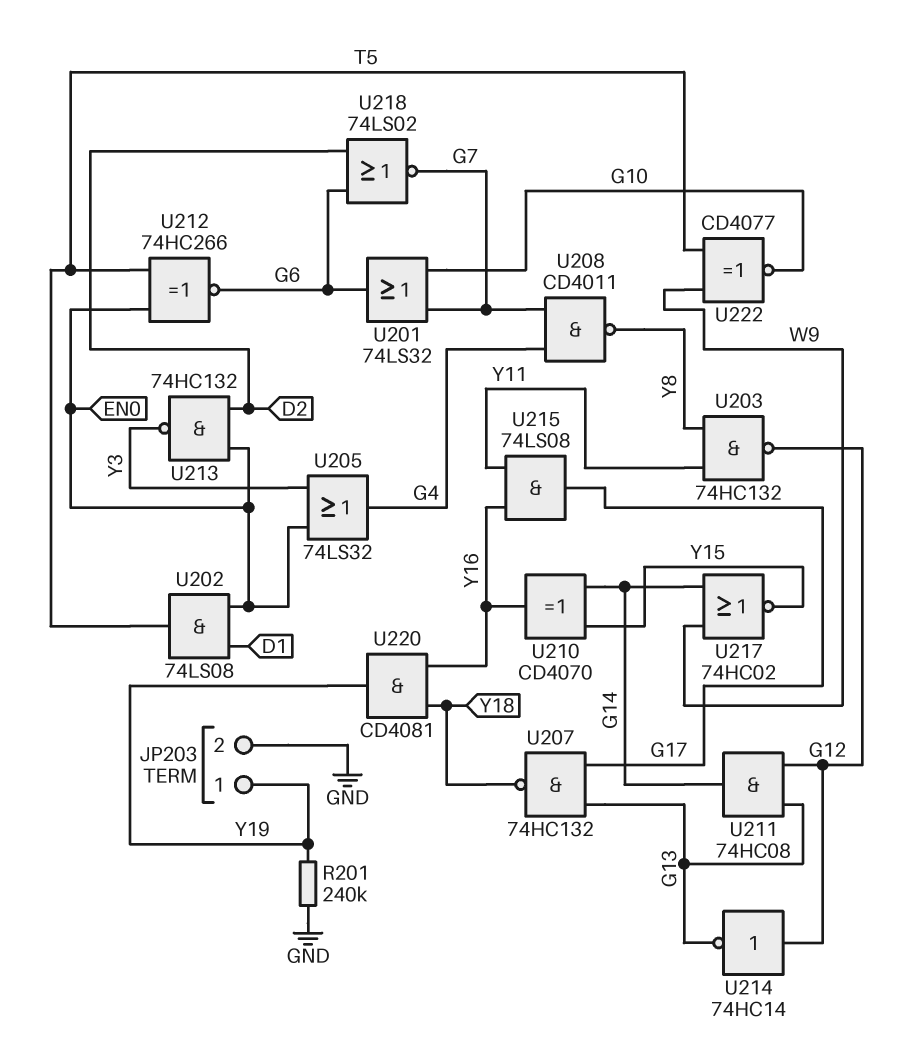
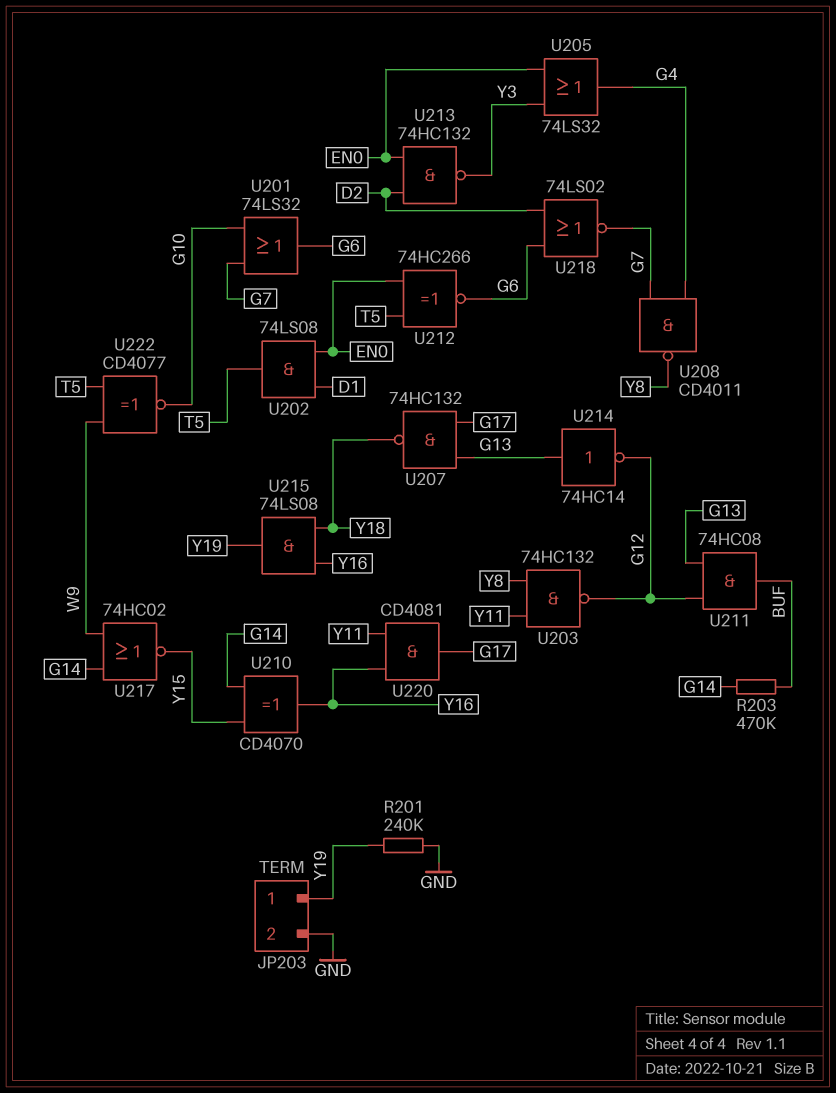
R203: none -> 470k (BUF, G14)
U211: AND 74HC08 (in G12, in G13, out G14) -> AND 74HC08 (in G12, in G13, out BUF)
U214: NOT 74HC14 (in G12, out G13) -> NOT 74HC14 (in G13, out G12)
U215: AND 74LS08 (in Y11, in Y16, out G17) -> AND 74LS08 (in Y16, in Y18, out Y19)
U220: AND CD4081 (in Y16, in Y18, out Y19) -> AND CD4081 (in Y11, in Y16, out G17)

